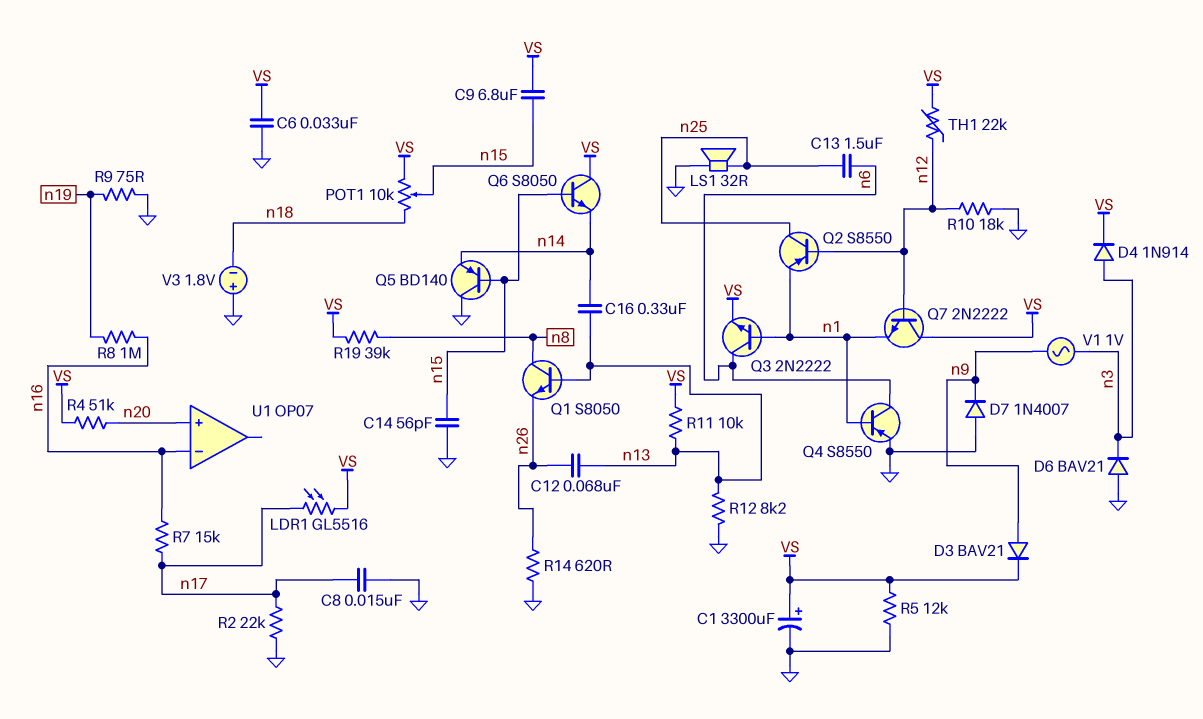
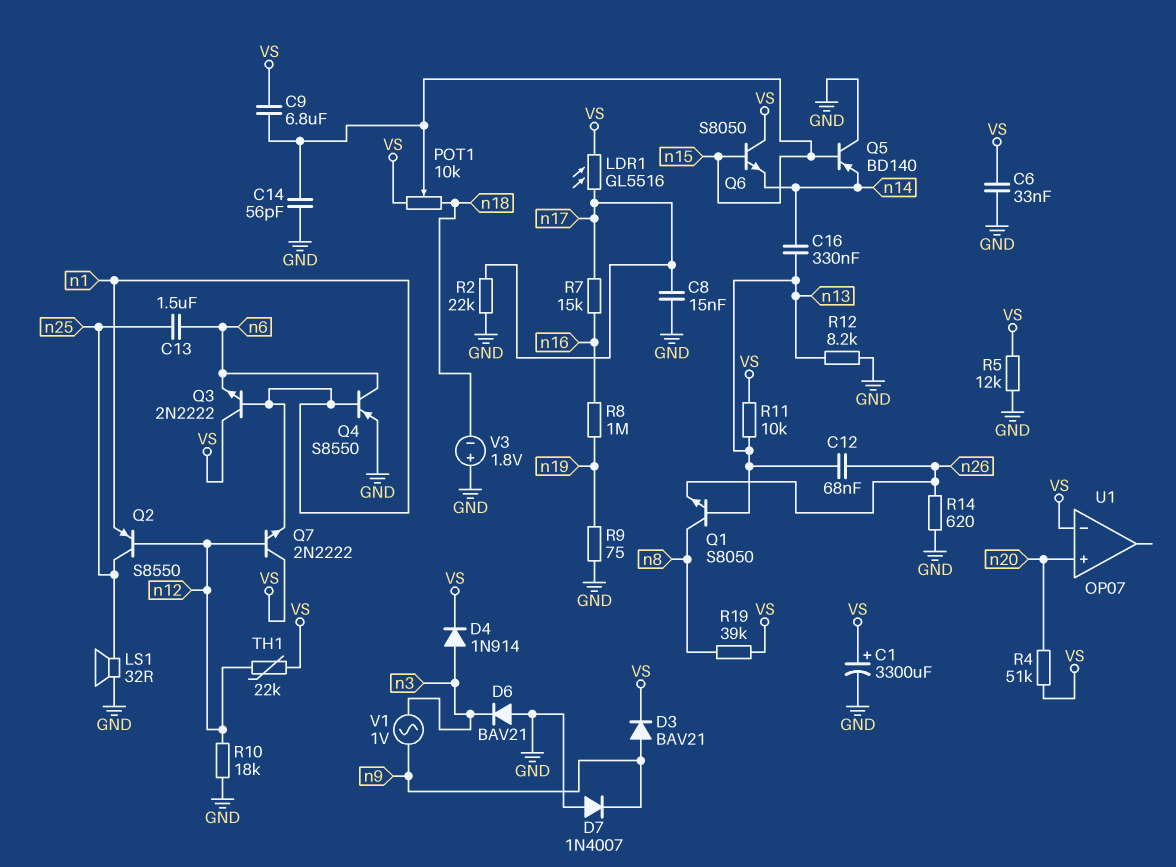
Q3: NPN 2N2222 (B n1, C n6, E VS) -> NPN 2N2222 (B n1, C VS, E n6)
U1 pin in-: n16 -> VS

